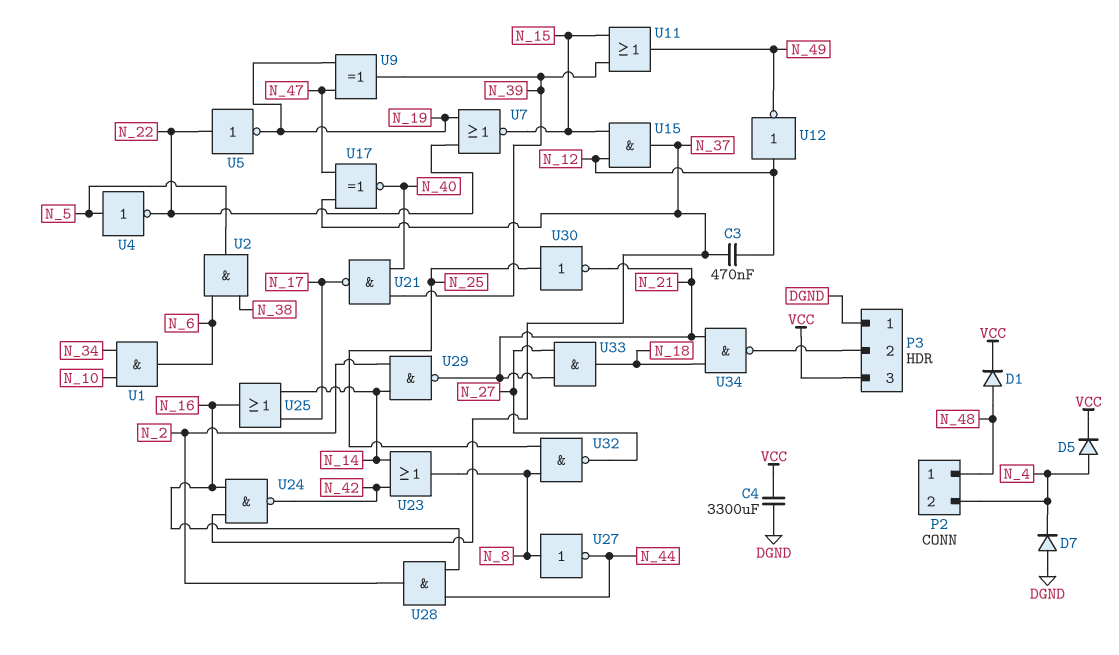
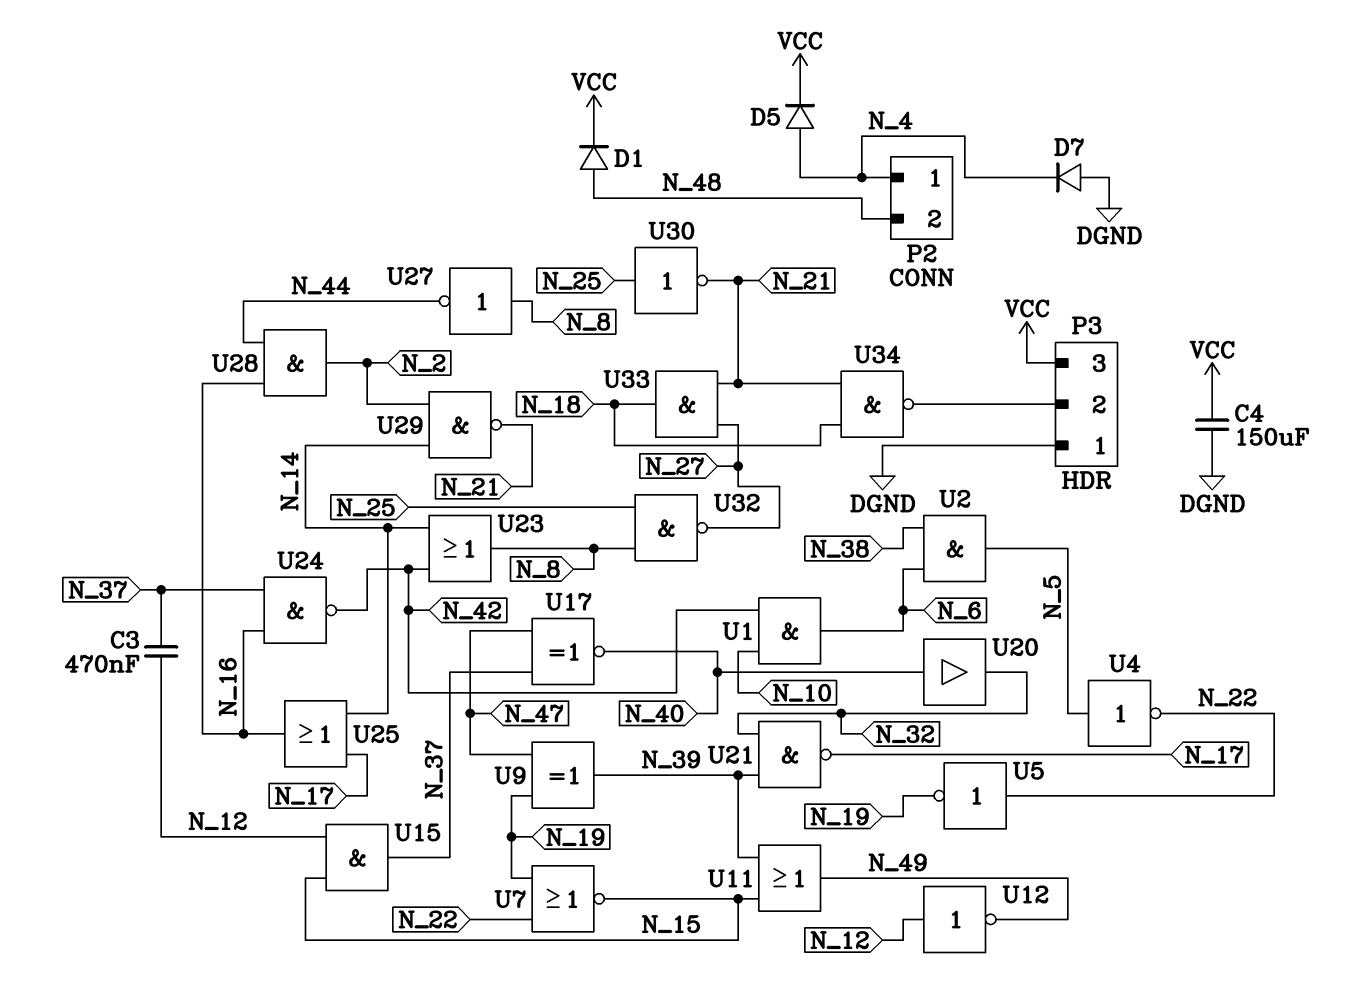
C4: 3300uF (DGND, VCC) -> 150uF (DGND, VCC)
P2 pin 1: N_48 -> N_4
P2 pin 2: N_4 -> N_48
U1: AND (in N_10, in N_34, out N_6) -> AND (in N_10, in N_42, out N_6)
U20: none -> buffer (in N_40, out N_32)
U21: NAND (in N_39, in N_40, out N_17) -> NAND (in N_32, in N_39, out N_17)

